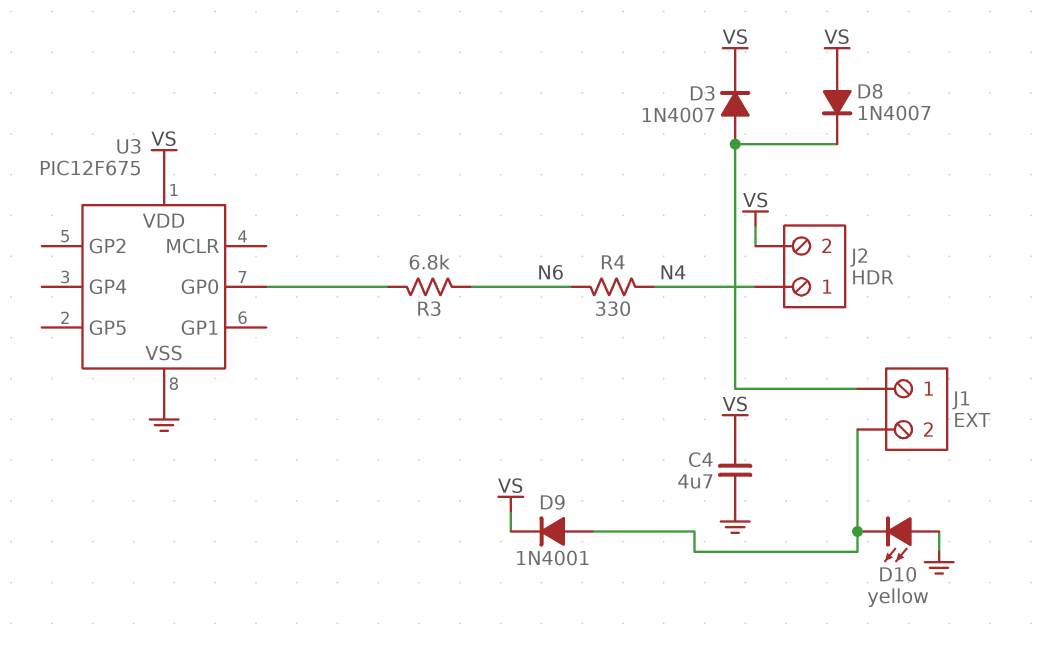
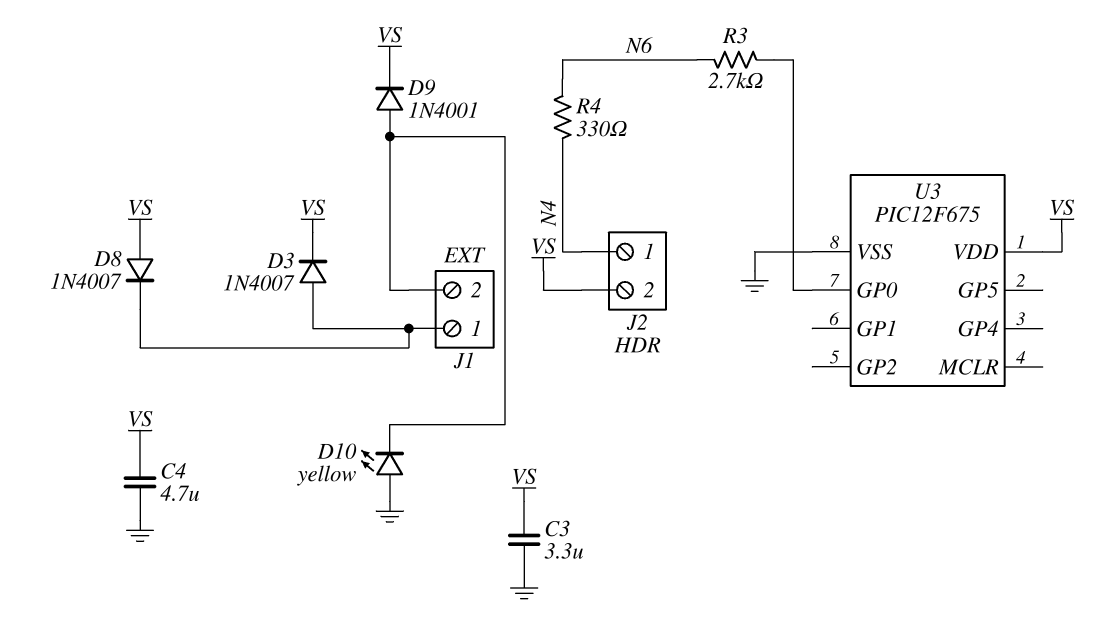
C3: none -> 3.3uF (GND, VS)
R3: 6.8k (N6, U3/GP0) -> 2.7k (N6, U3/GP0)

